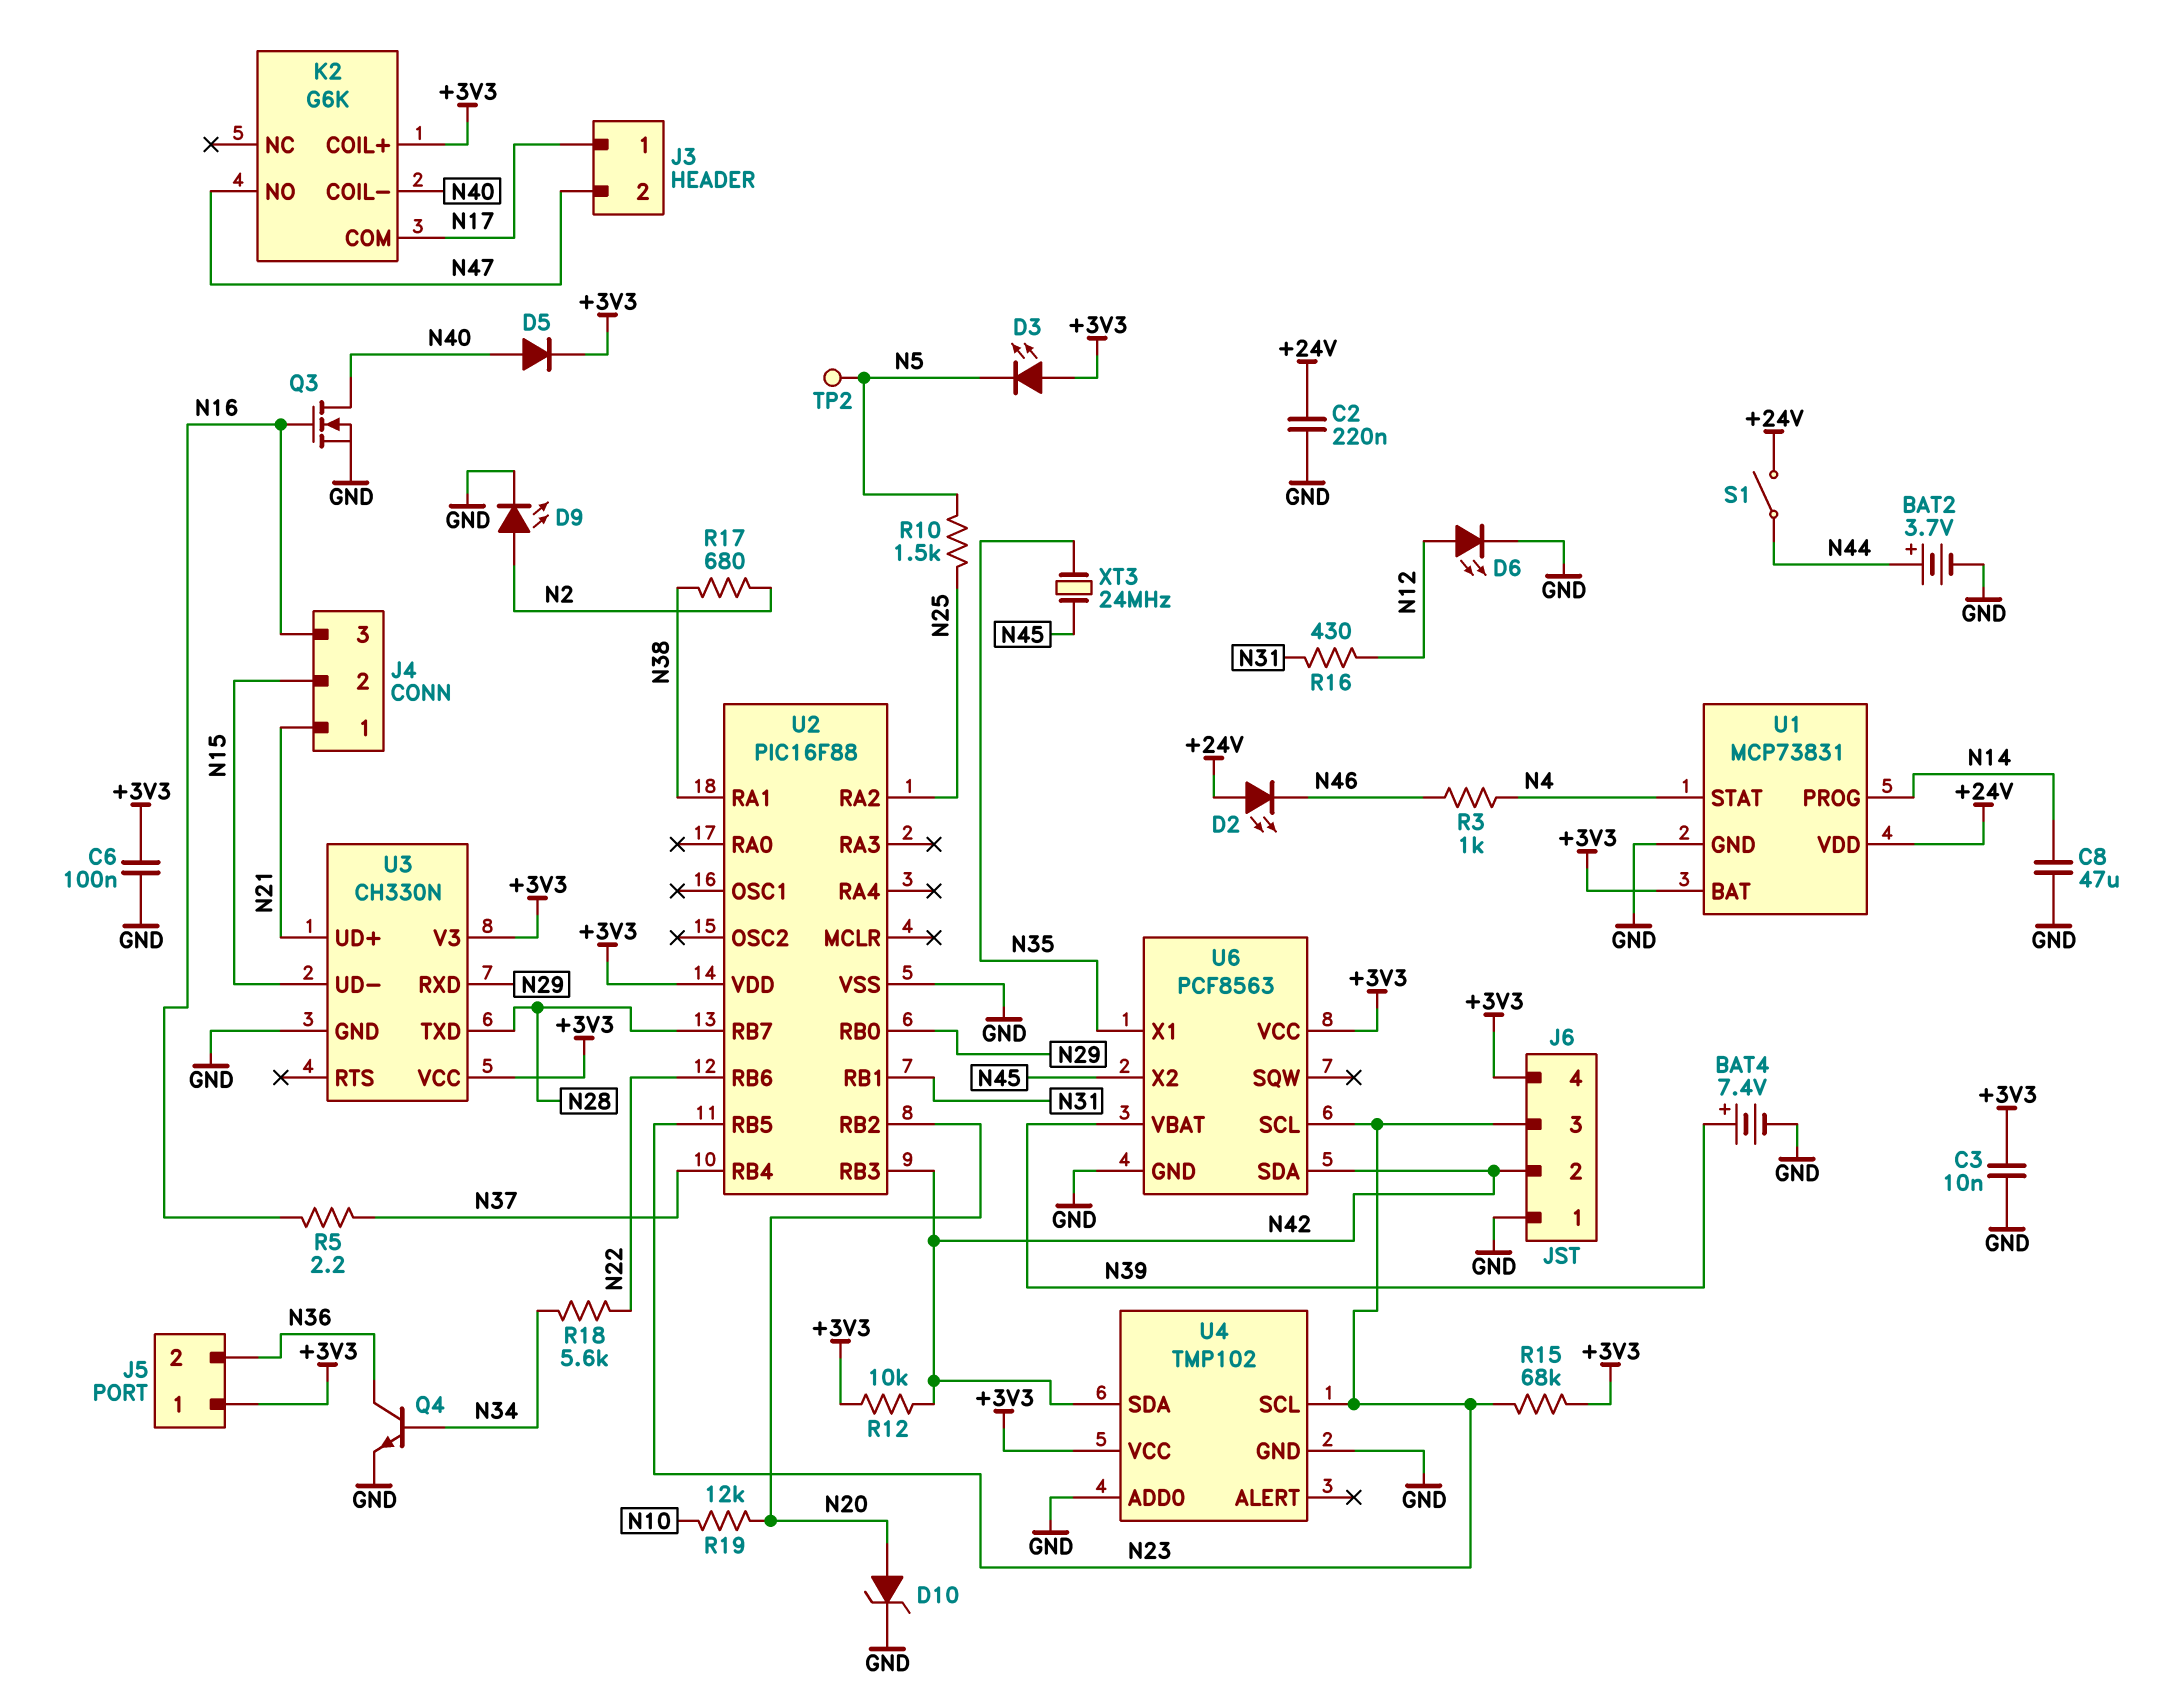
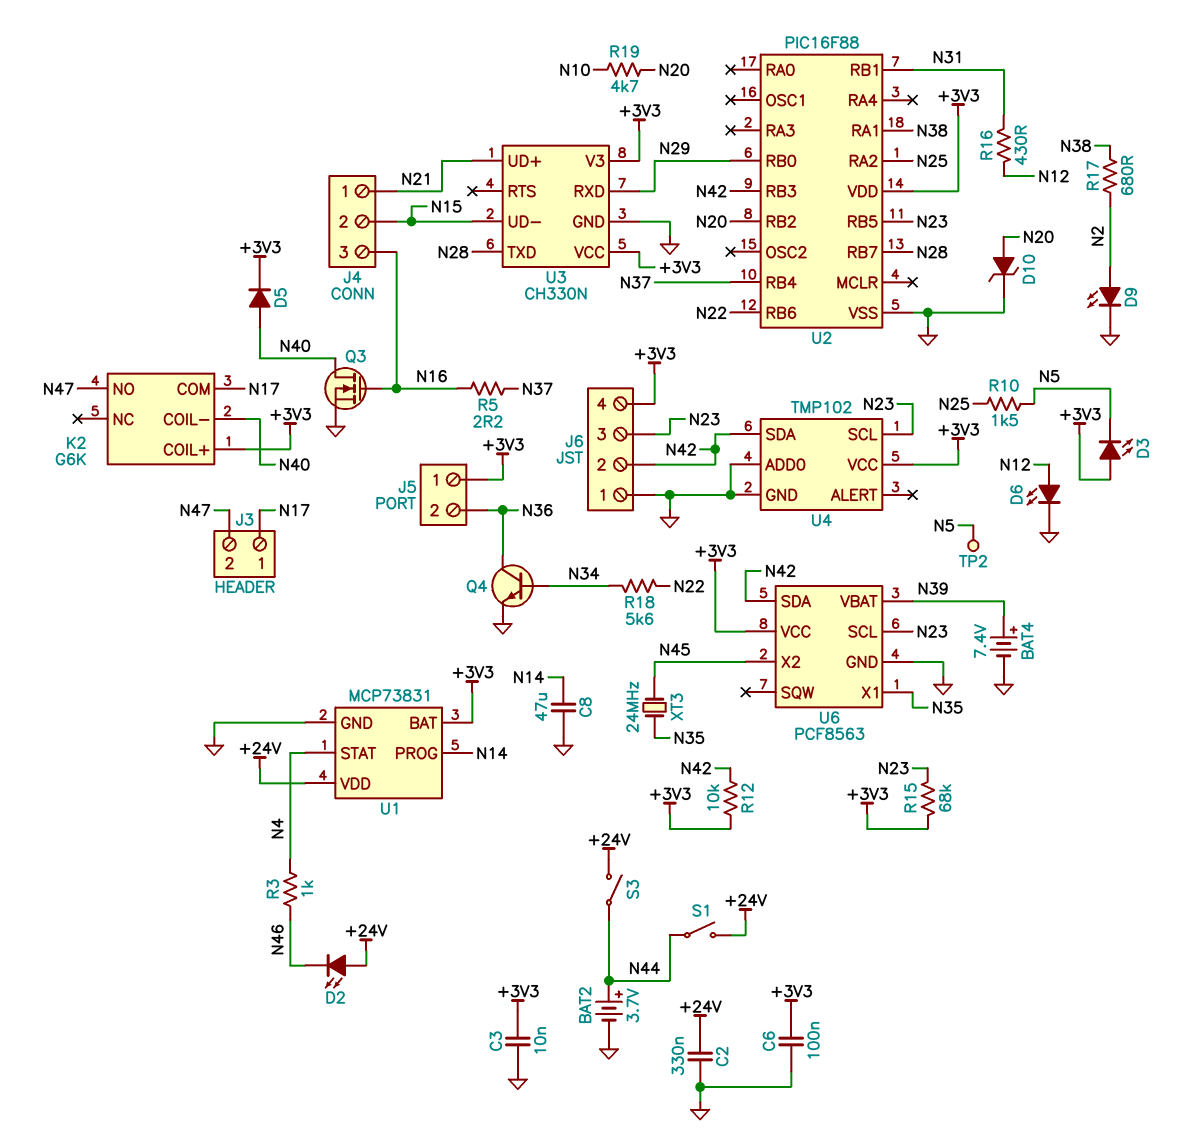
C2: 220nF (+24V, GND) -> 330nF (+24V, GND)
R19: 12k (N10, N20) -> 4.7k (N10, N20)
S3: none -> switch (+24V, N44)

